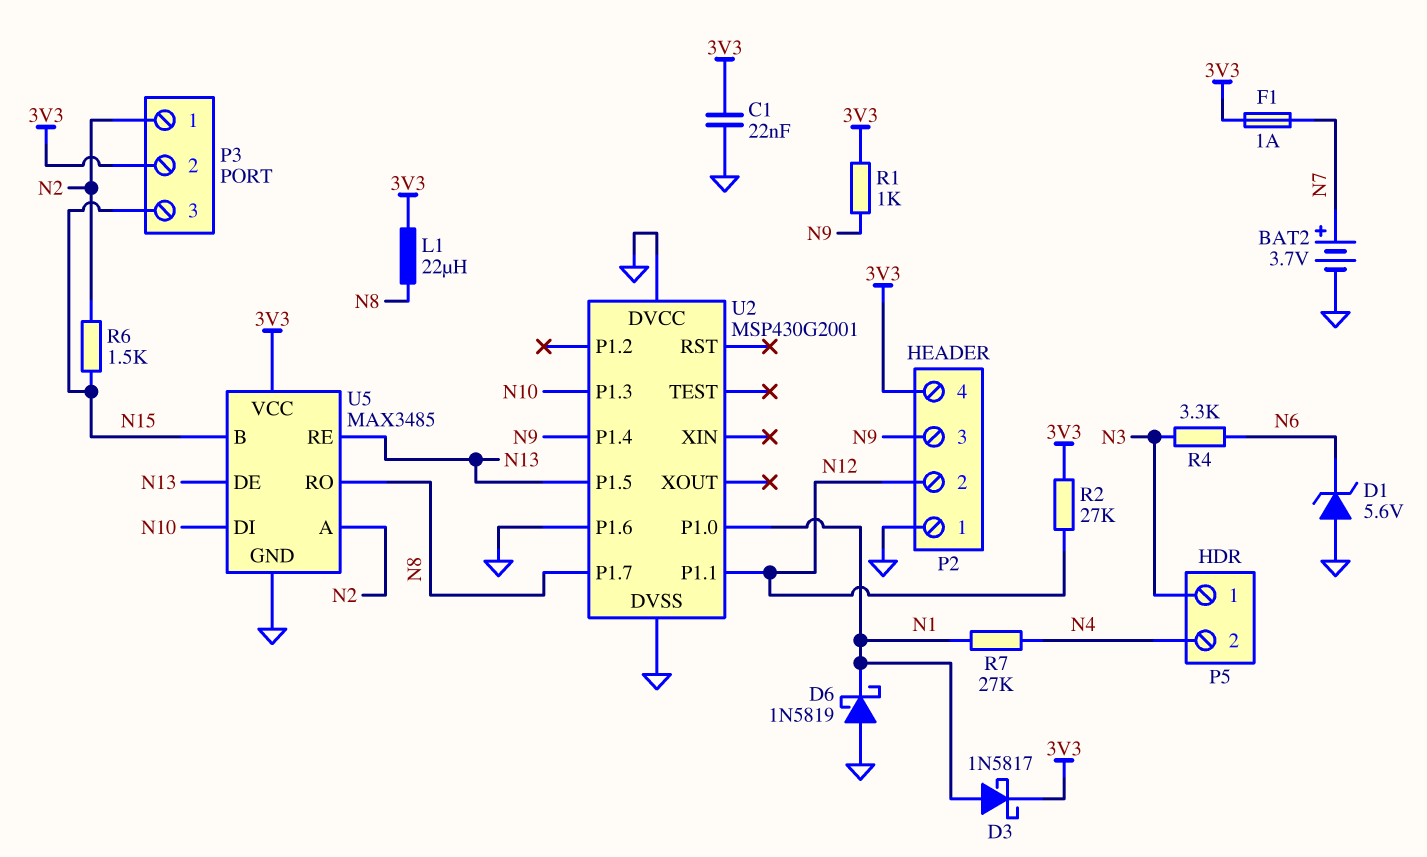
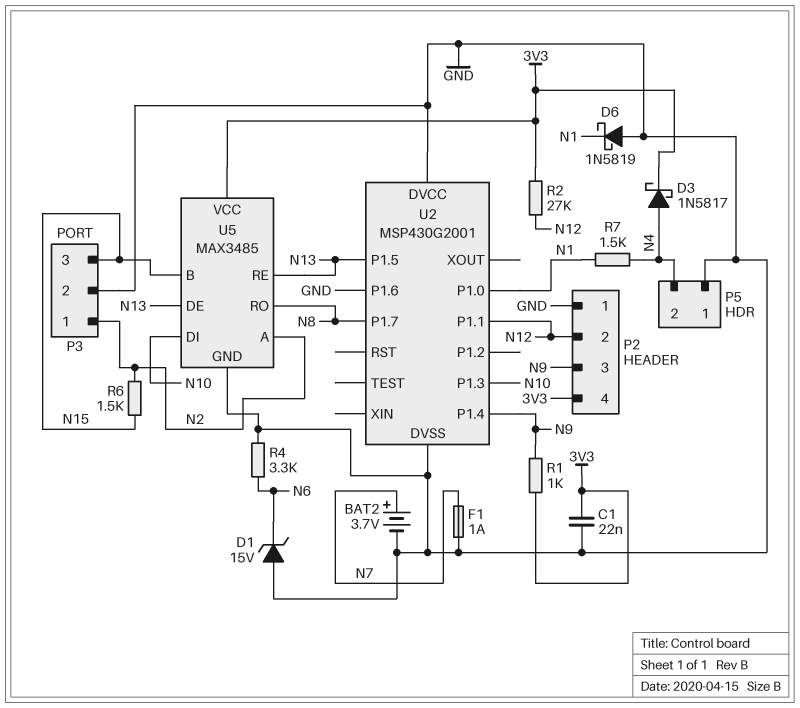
D1: zener 5.6V (A GND, K N6) -> zener 15V (A GND, K N6)
D3: schottky 1N5817 (A N1, K 3V3) -> schottky 1N5817 (A N4, K 3V3)
F1: 1A (3V3, N7) -> 1A (GND, N7)
L1: 22uH (3V3, N8) -> none
P3 pin 2: 3V3 -> GND
P5 pin 1: N3 -> GND
R4: 3.3k (N3, N6) -> 3.3k (GND, N6)
R7: 27k (N1, N4) -> 1.5k (N1, N4)

